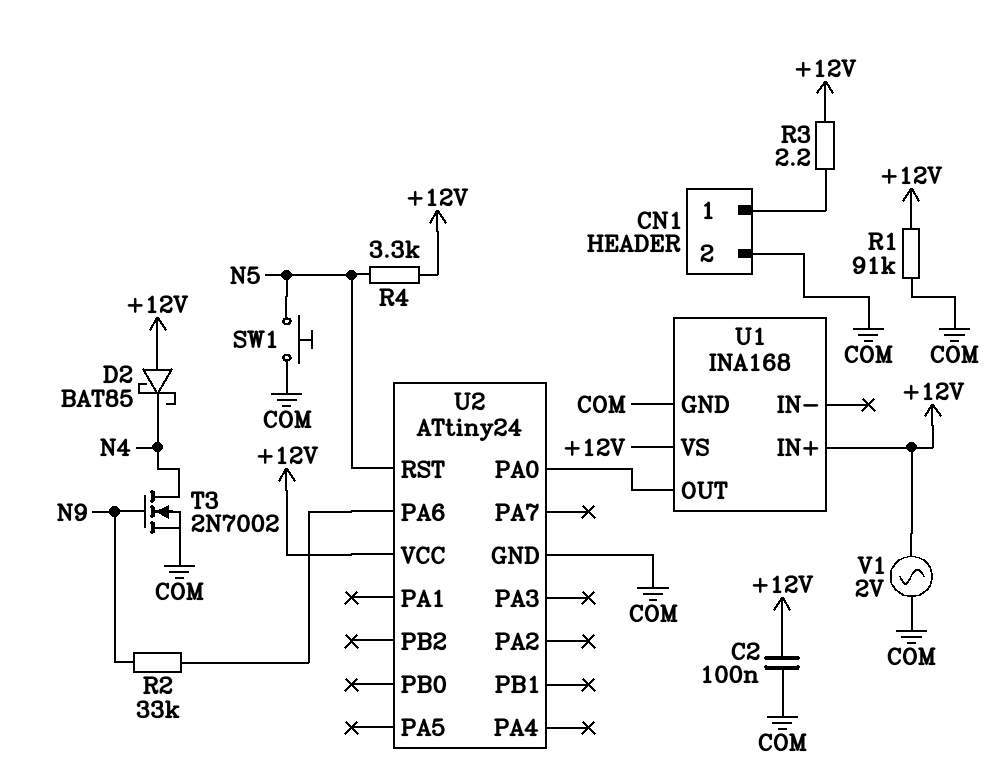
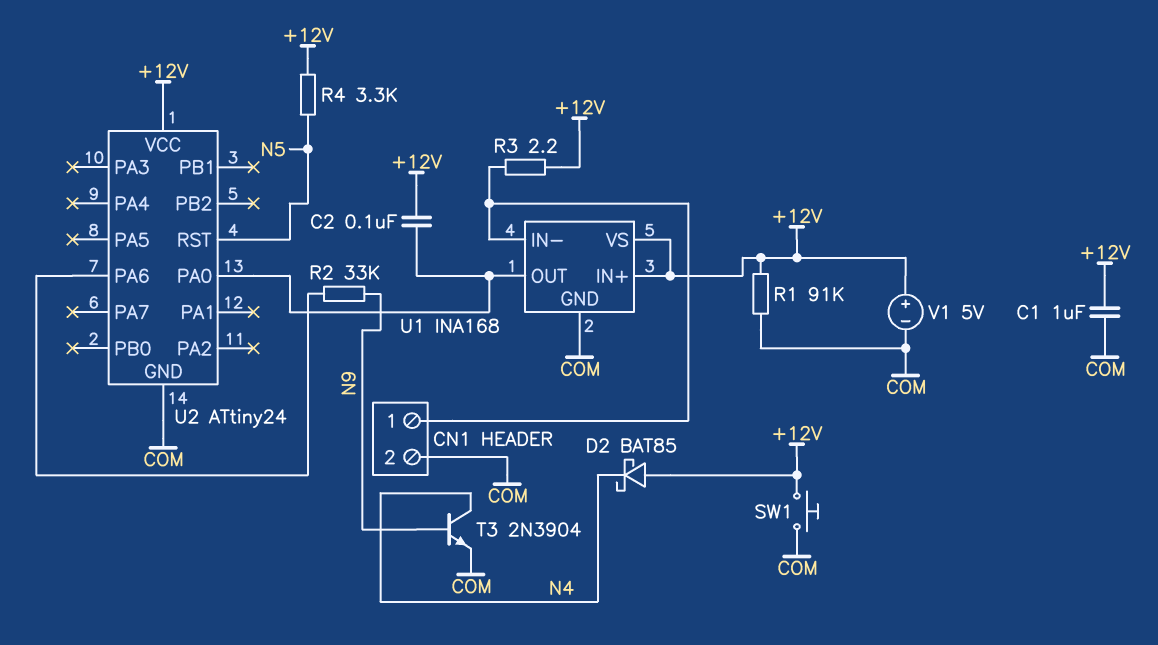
C1: none -> 1uF (+12V, COM)
C2: 100nF (+12V, COM) -> 100nF (+12V, U1/OUT)
SW1: button (COM, N5) -> button (+12V, COM)
T3: NMOS 2N7002 (G N9, D N4, S COM) -> NPN 2N3904 (B N9, C N4, E COM)
U1 pin IN-: none -> CN1/1
V1: AC 2V (+12V, COM) -> 5V (plus +12V, minus COM)

